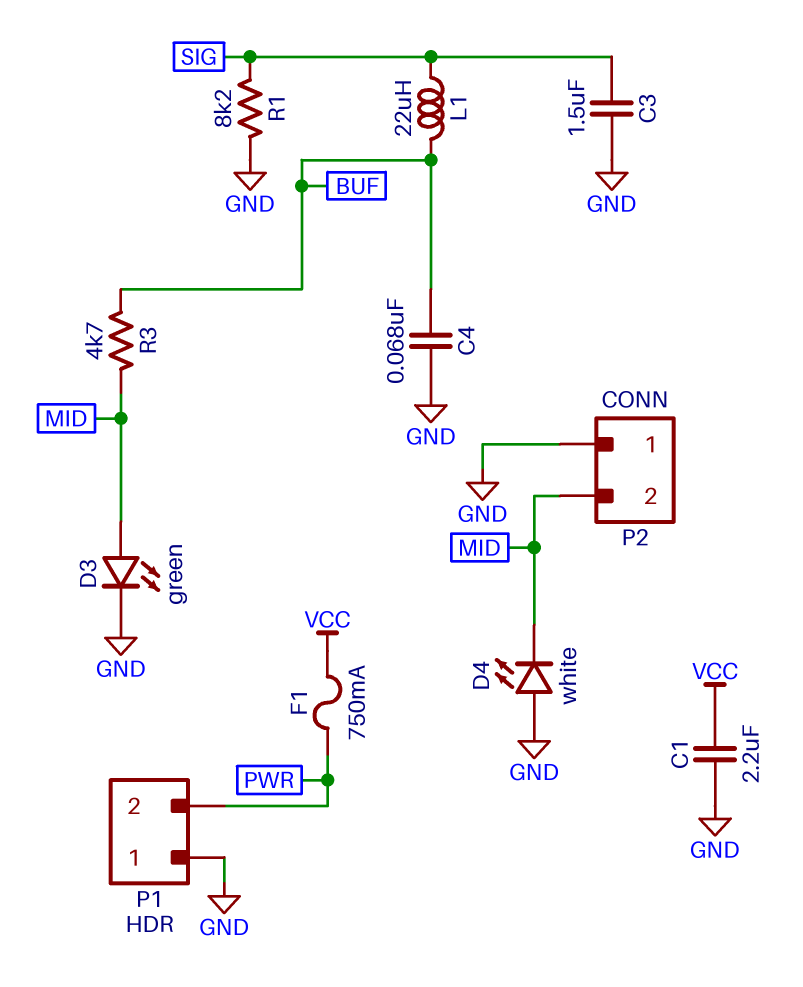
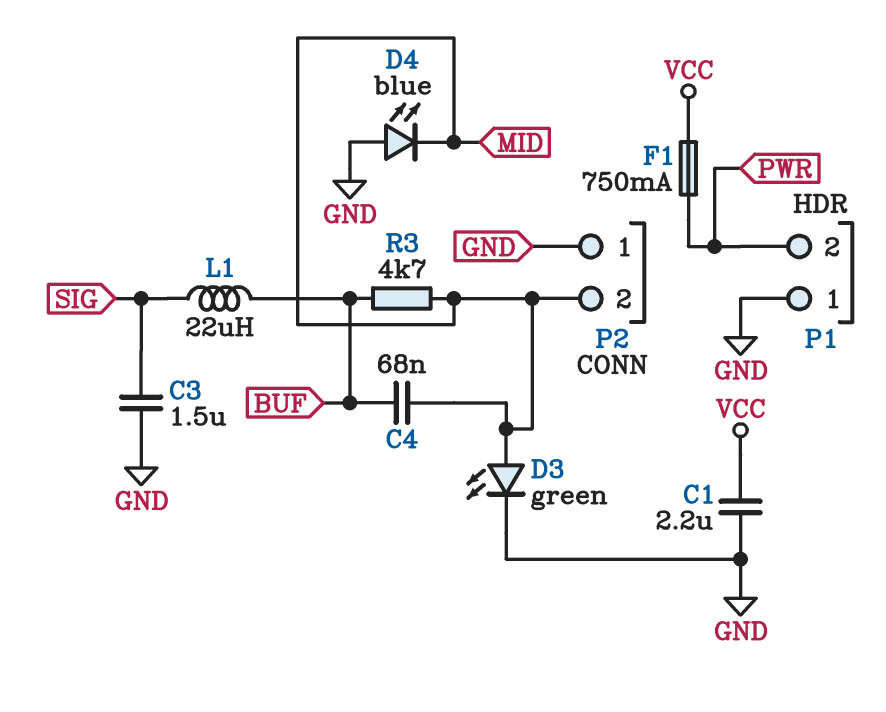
C4: 68nF (BUF, GND) -> 68nF (BUF, MID)
D4: LED white (A GND, K MID) -> LED blue (A GND, K MID)
R1: 8.2k (GND, SIG) -> none

